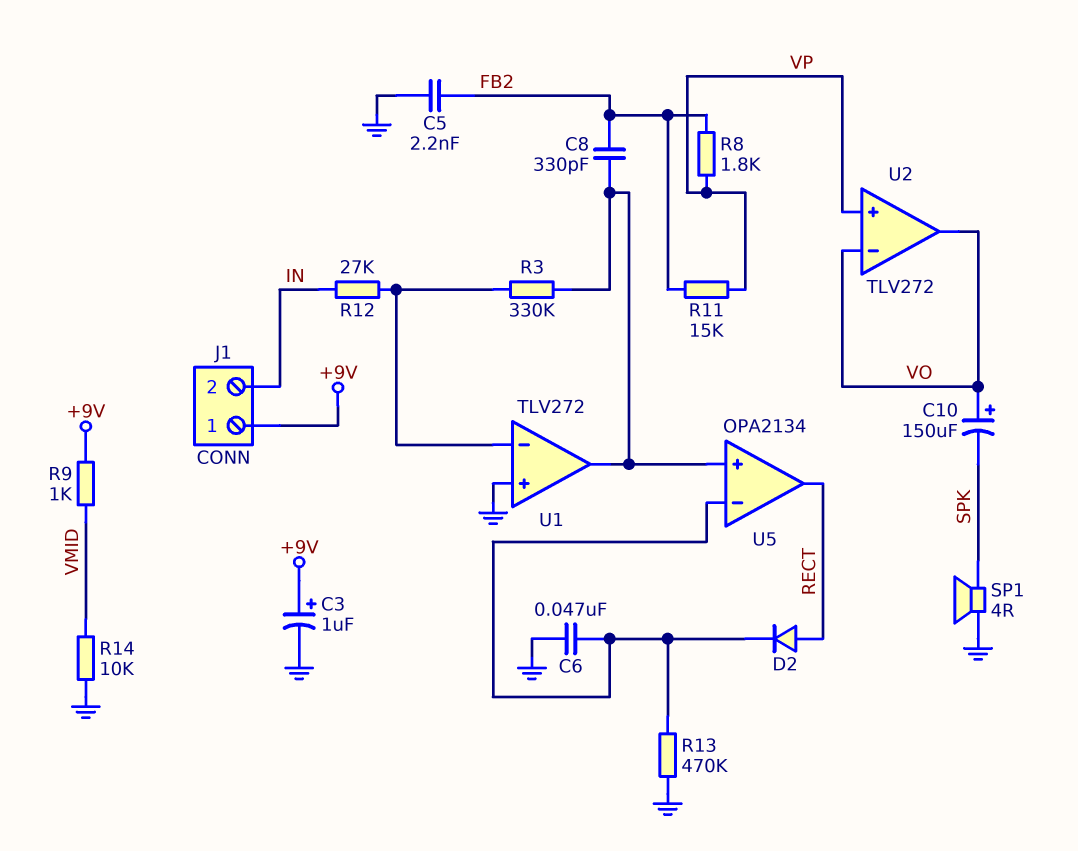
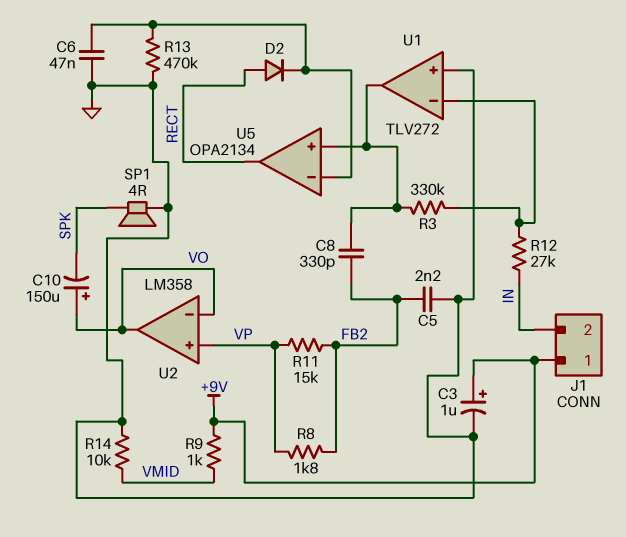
U2: TLV272 -> LM358

